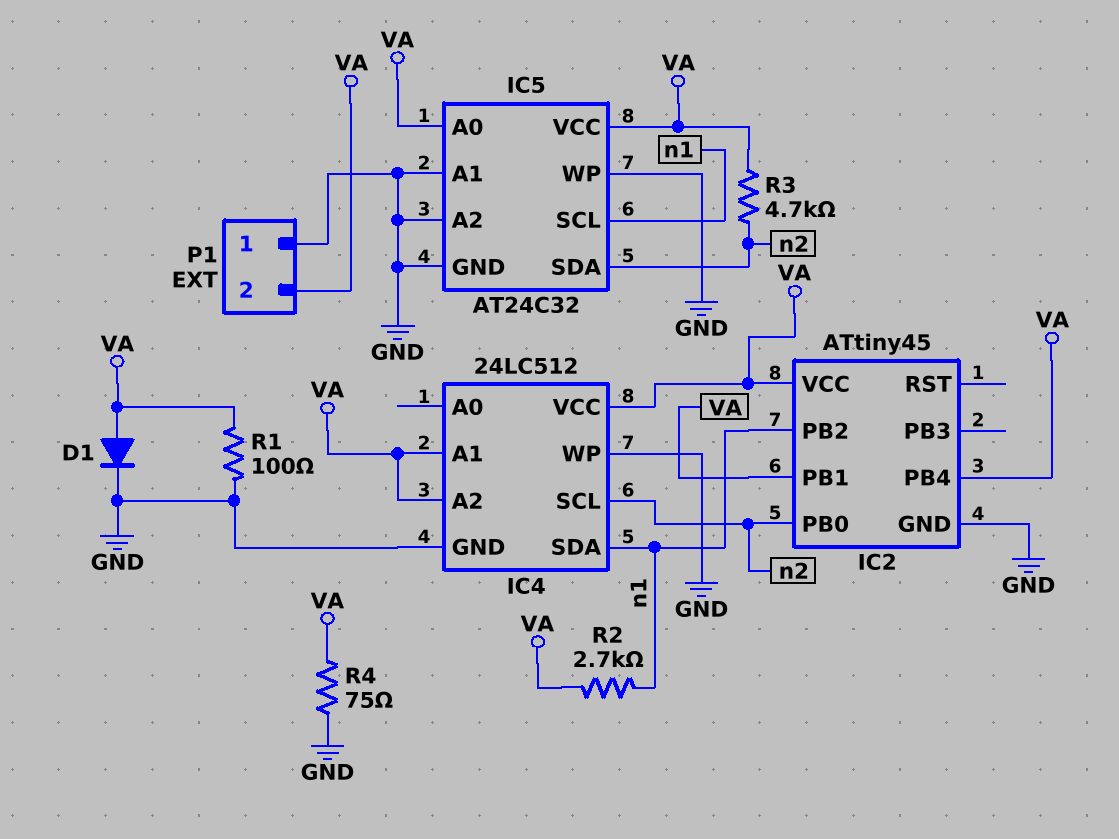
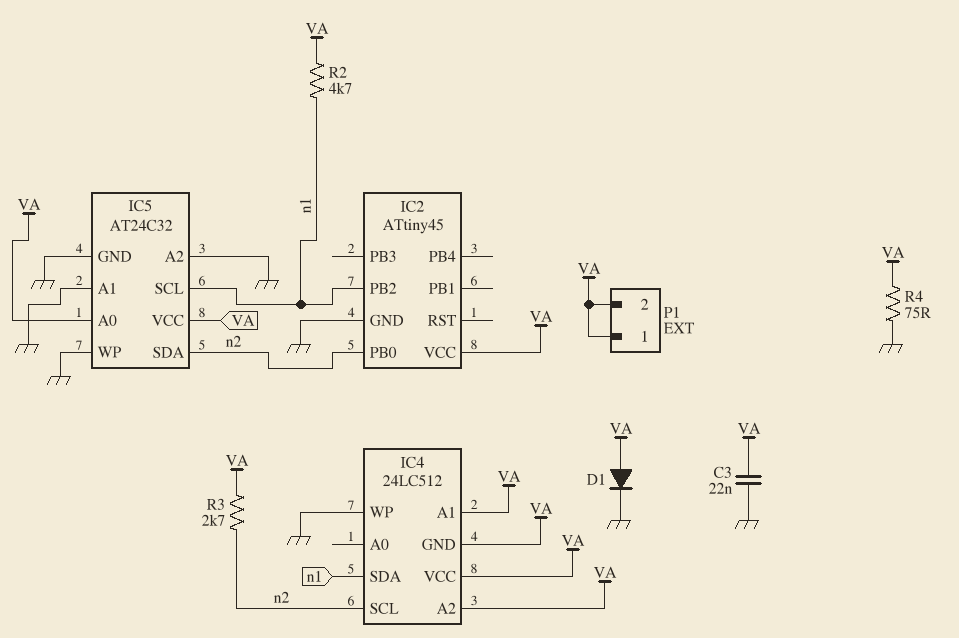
C3: none -> 22nF (GND, VA)
IC2 pin PB1: VA -> none
IC2 pin PB4: VA -> none
IC4 pin GND: GND -> VA
P1 pin 1: GND -> VA
R1: 100 (GND, VA) -> none
R2: 2.7k (VA, n1) -> 4.7k (VA, n1)
R3: 4.7k (VA, n2) -> 2.7k (VA, n2)

